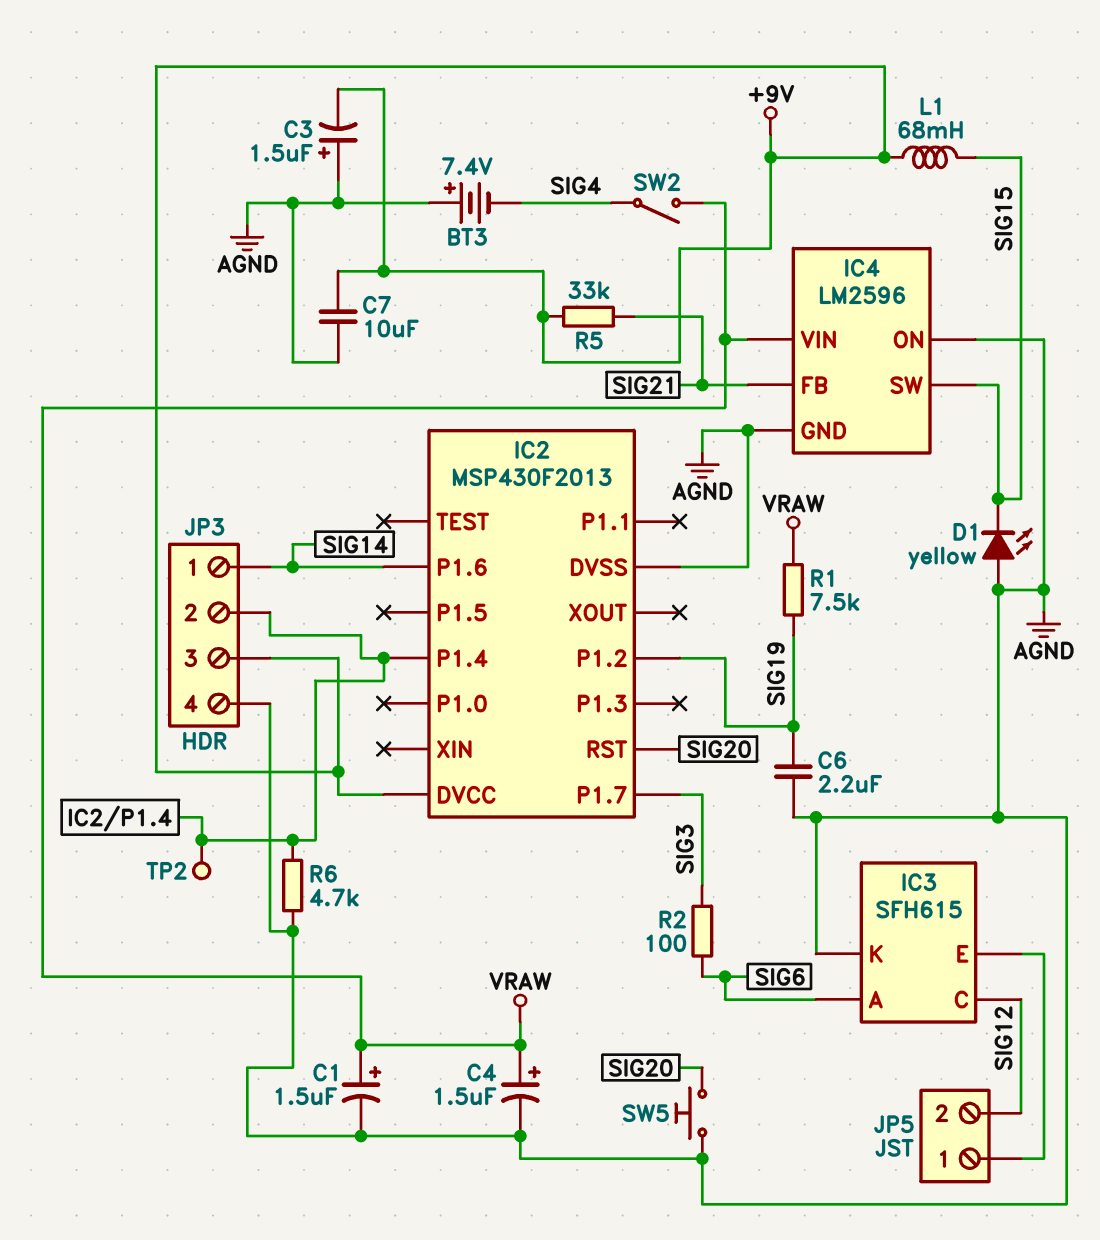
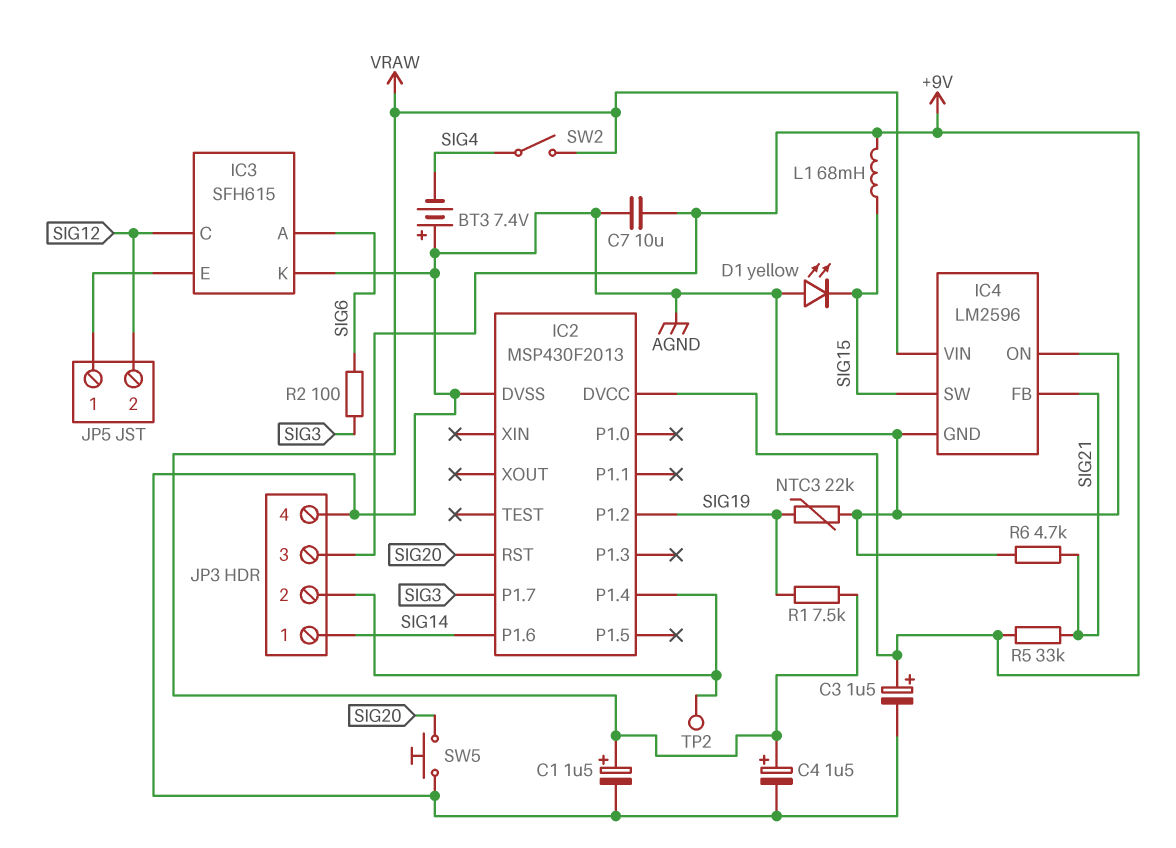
C3: 1.5uF (plus AGND, minus +9V) -> 1.5uF (plus +9V, minus AGND)
C6: 2.2uF (AGND, SIG19) -> none
NTC3: none -> 22k (AGND, SIG19)
R6: 4.7k (AGND, IC2/P1.4) -> 4.7k (AGND, SIG21)

